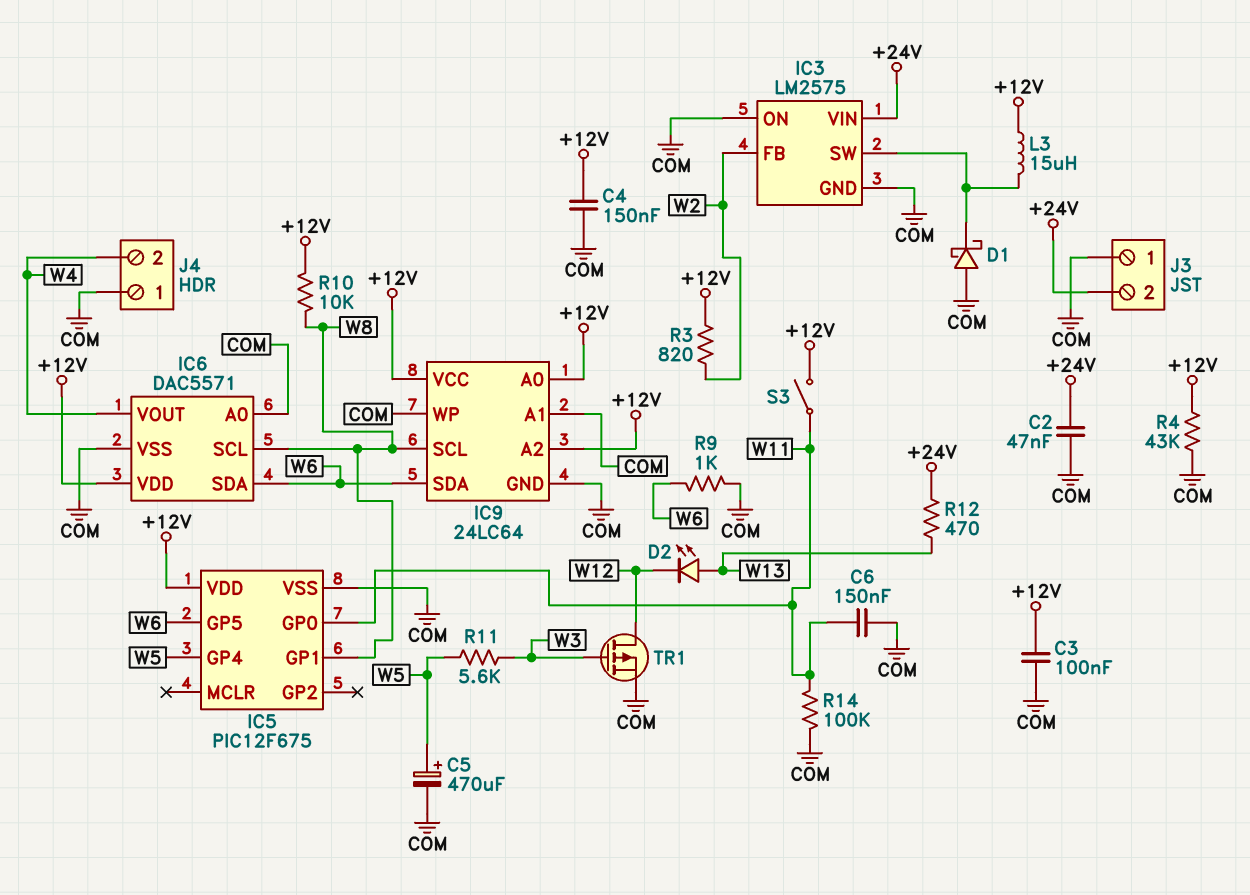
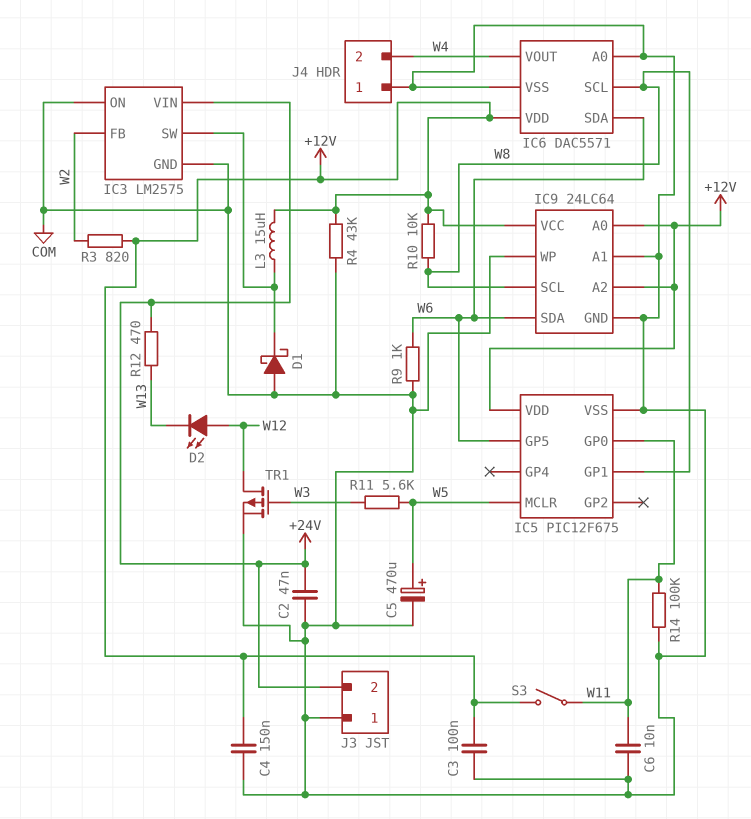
C6: 150nF (COM, W11) -> 10nF (COM, W11)
D2: LED (A W13, K W12) -> LED (A W12, K W13)
IC5 pin GP4: W5 -> none
IC5 pin MCLR: none -> W5

